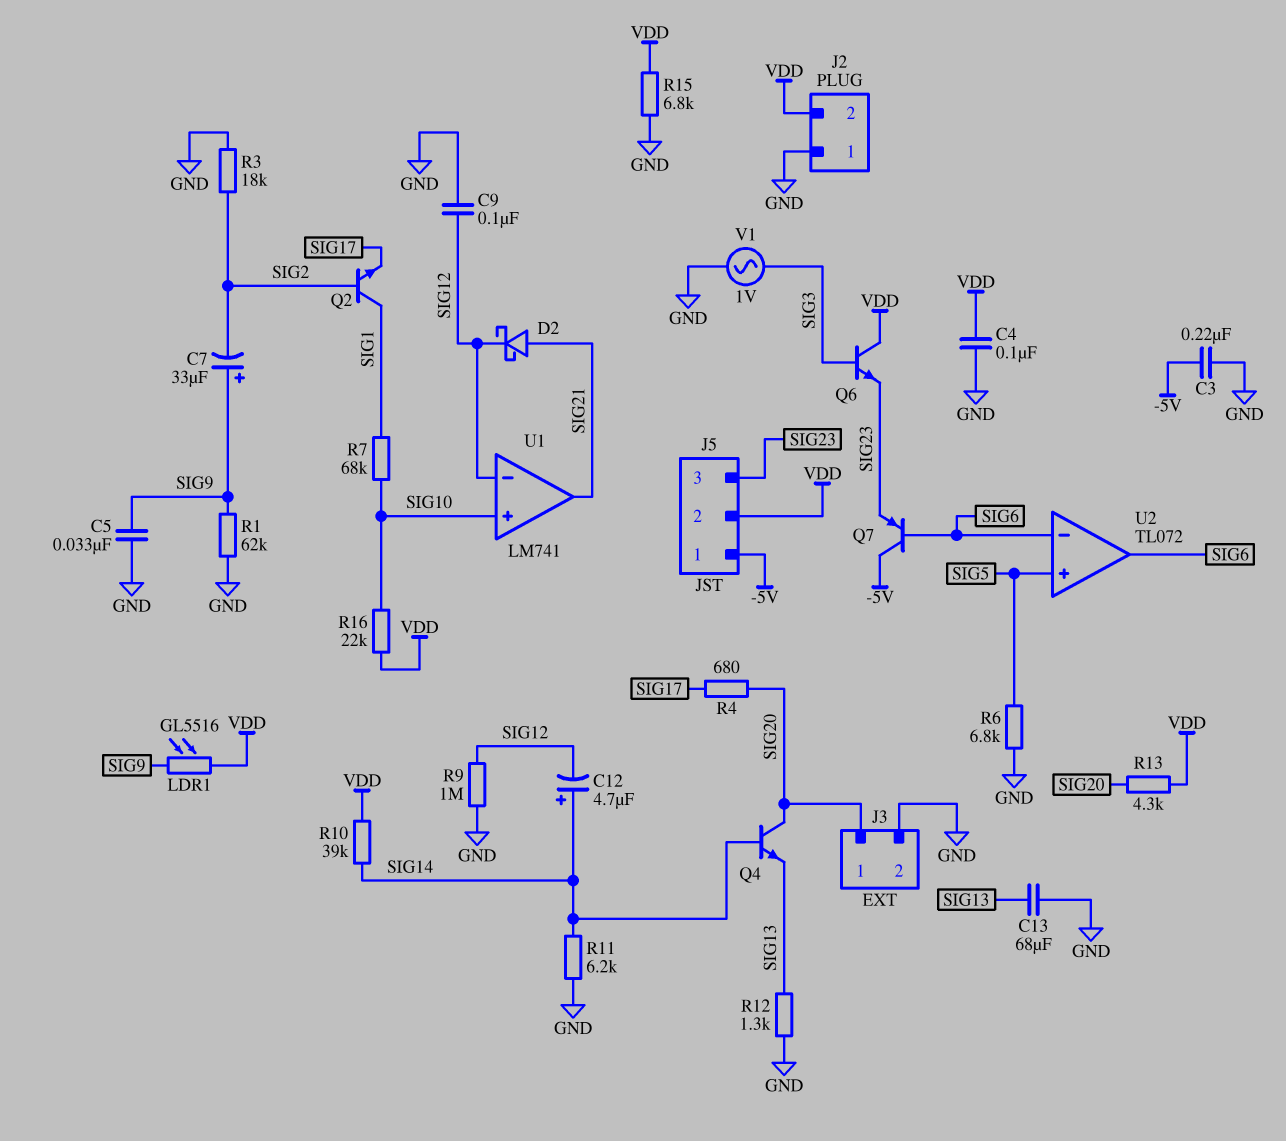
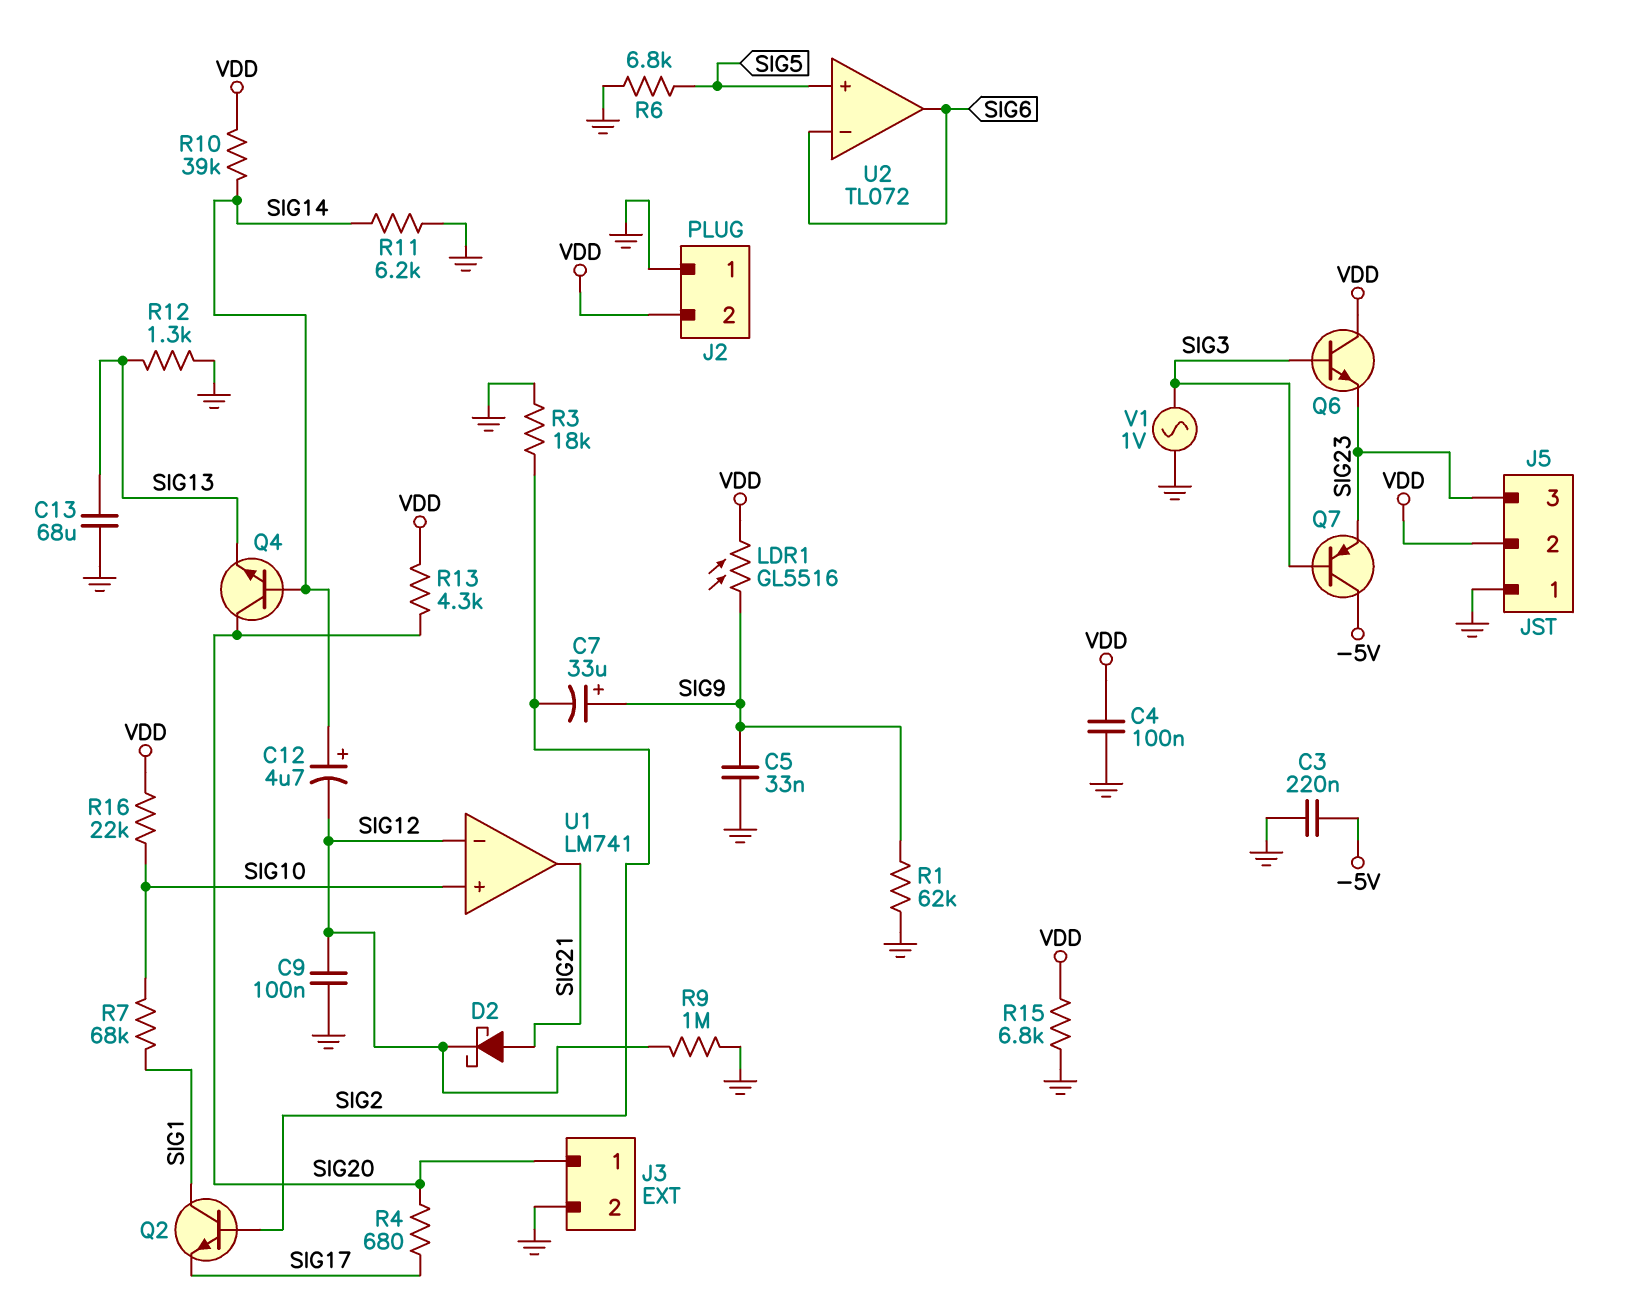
J5 pin 1: -5V -> GND
Q7: PNP (B SIG6, C -5V, E SIG23) -> PNP (B SIG3, C -5V, E SIG23)

